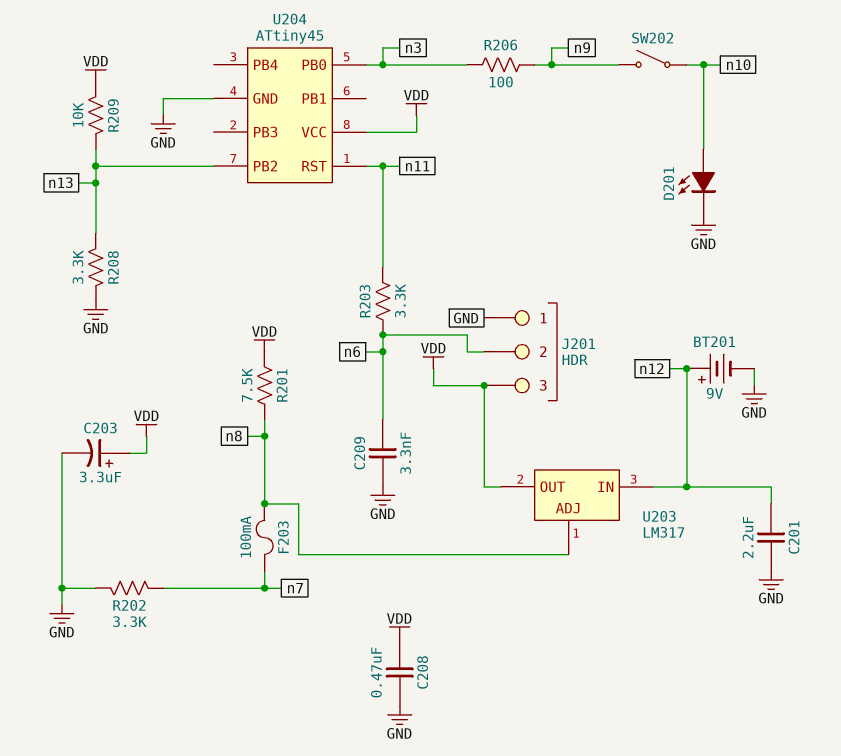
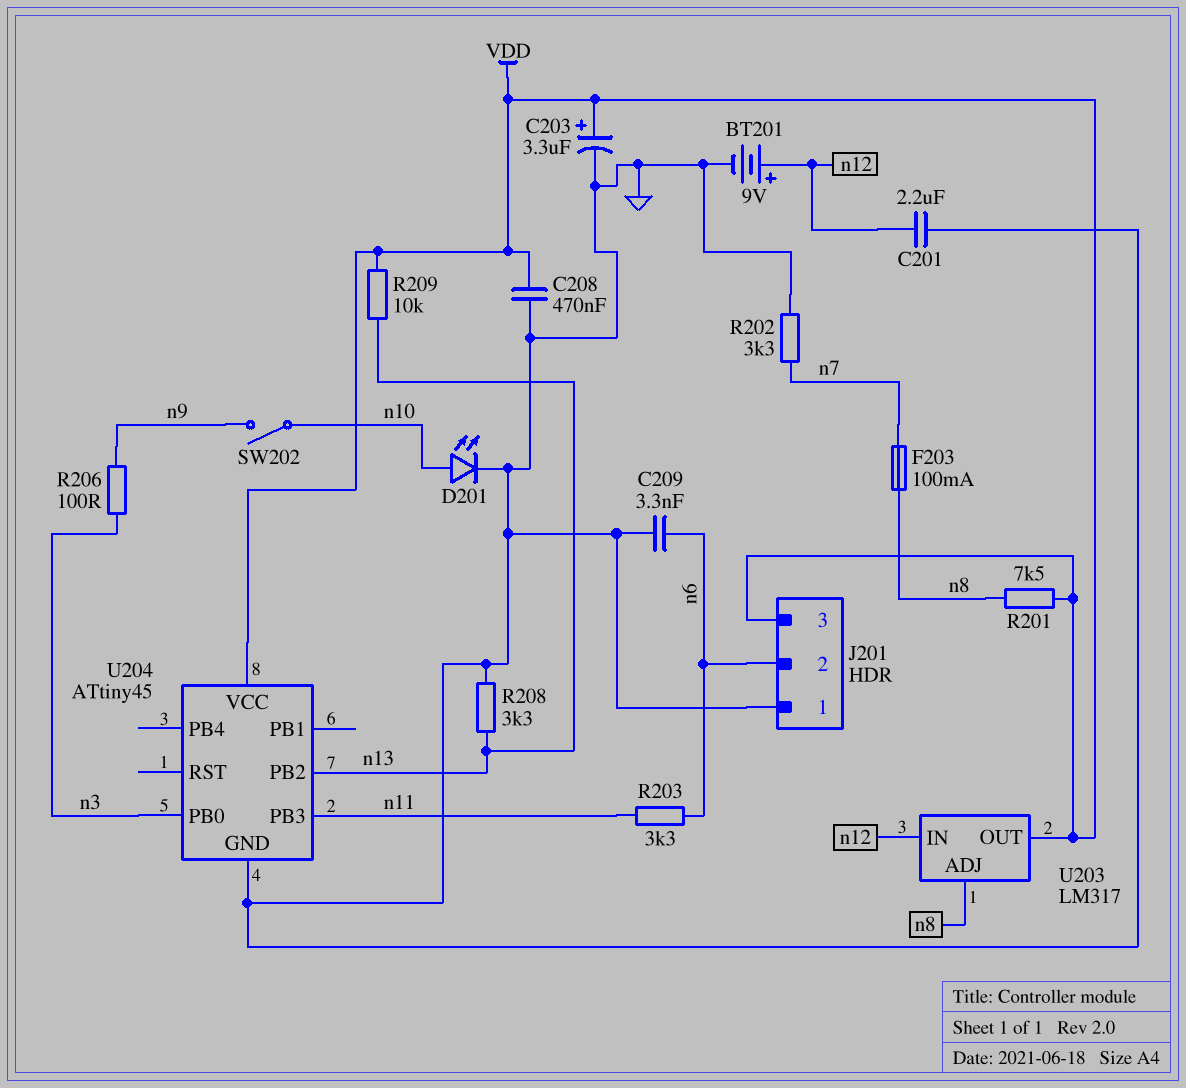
U204 pin PB3: none -> n11
U204 pin RST: n11 -> none

